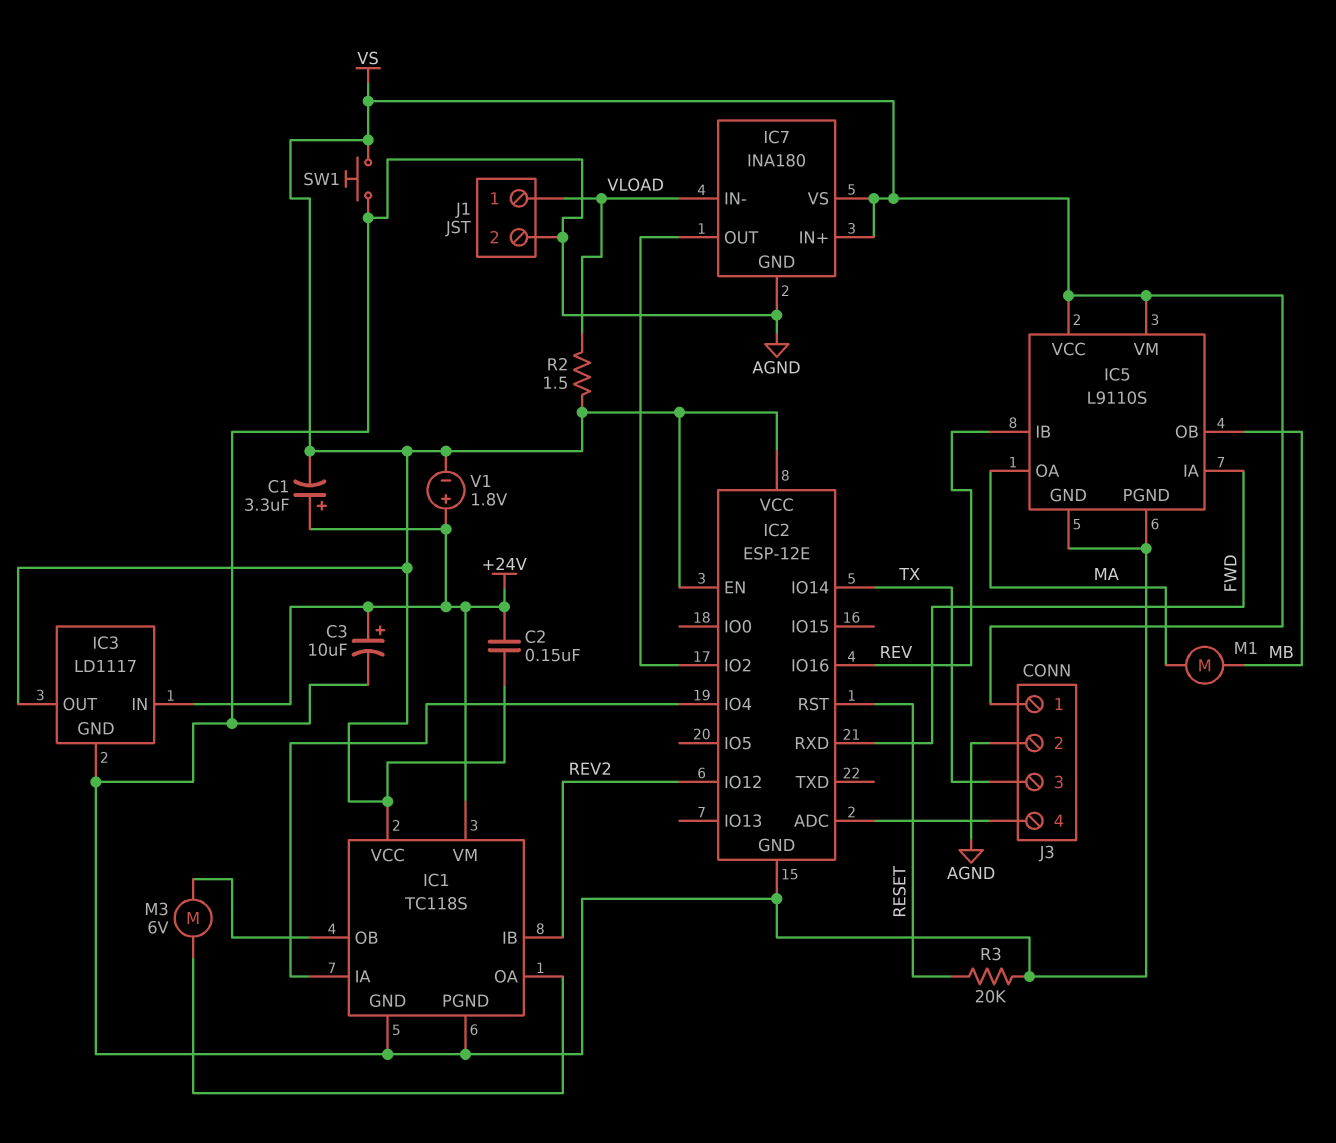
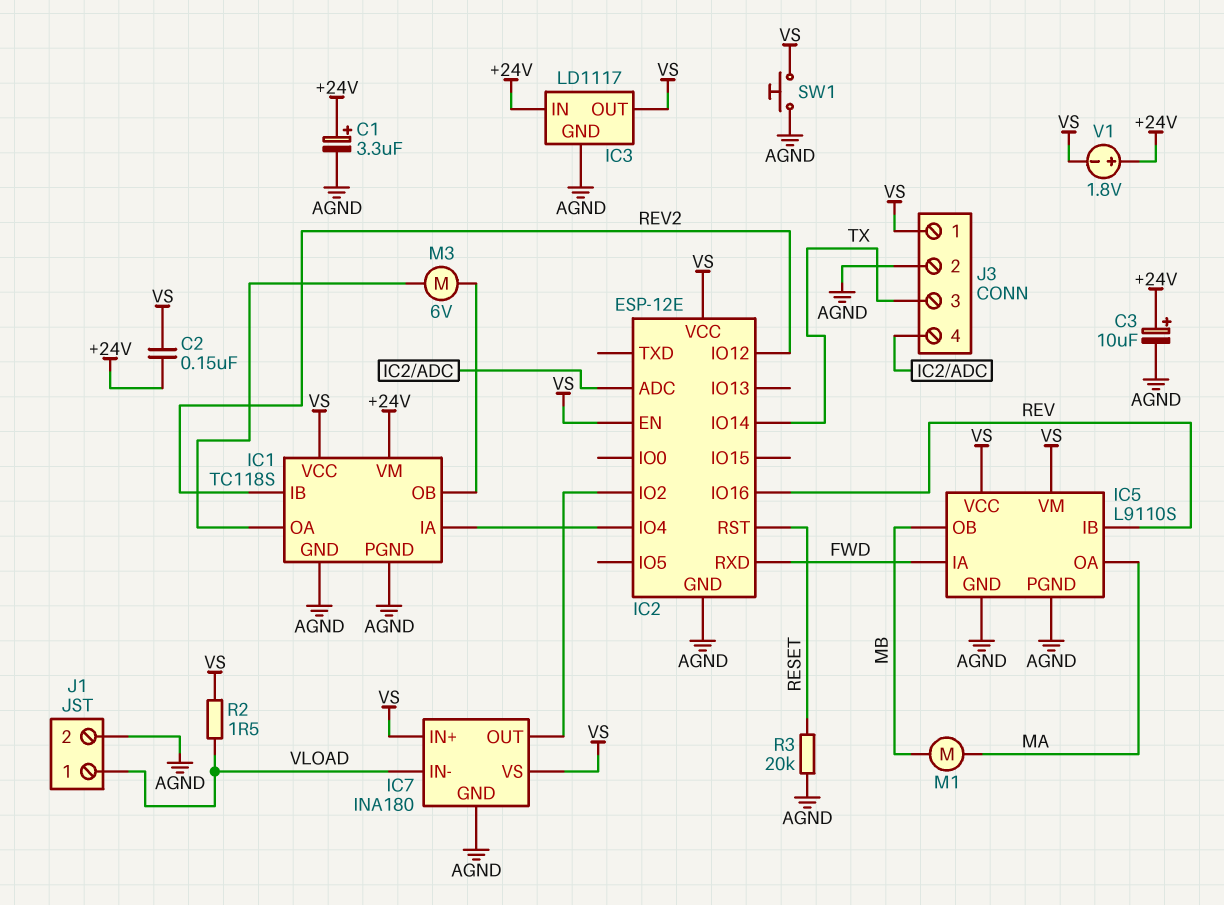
C1: 3.3uF (plus +24V, minus VS) -> 3.3uF (plus +24V, minus AGND)

